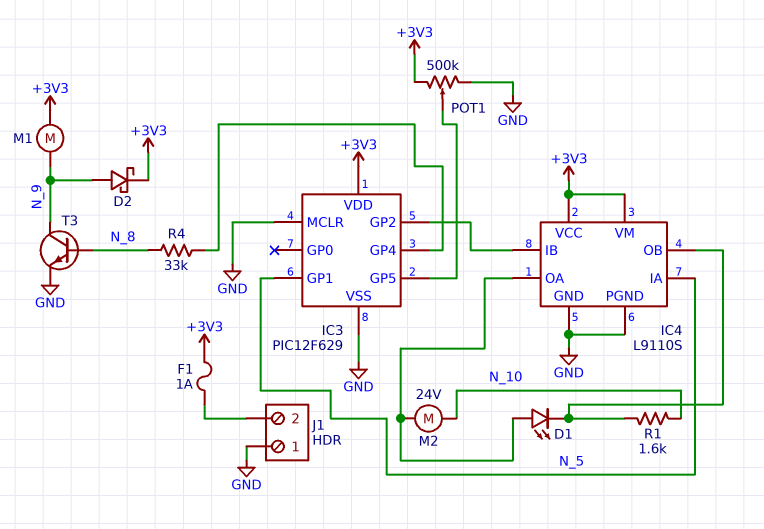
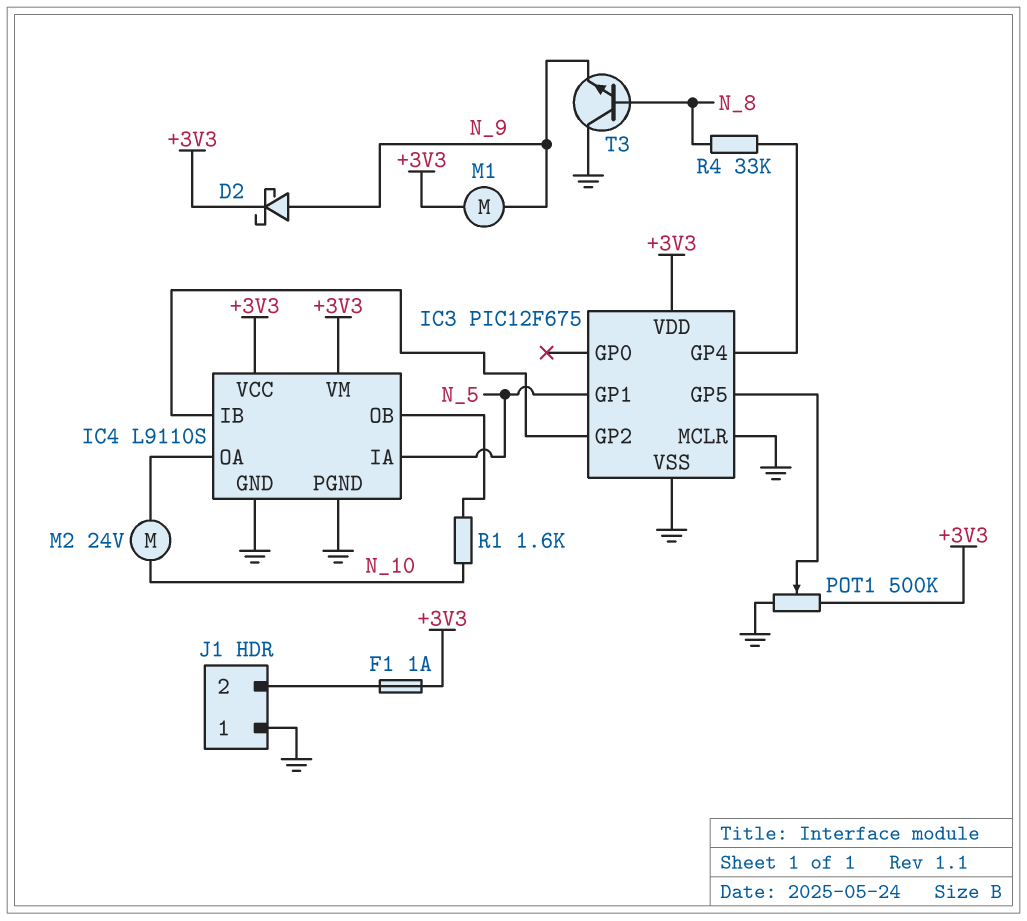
D1: LED (A IC4/OA, K IC4/OB) -> none
IC3: PIC12F629 -> PIC12F675
T3: NPN (B N_8, C N_9, E GND) -> NPN (B N_8, C GND, E N_9)

